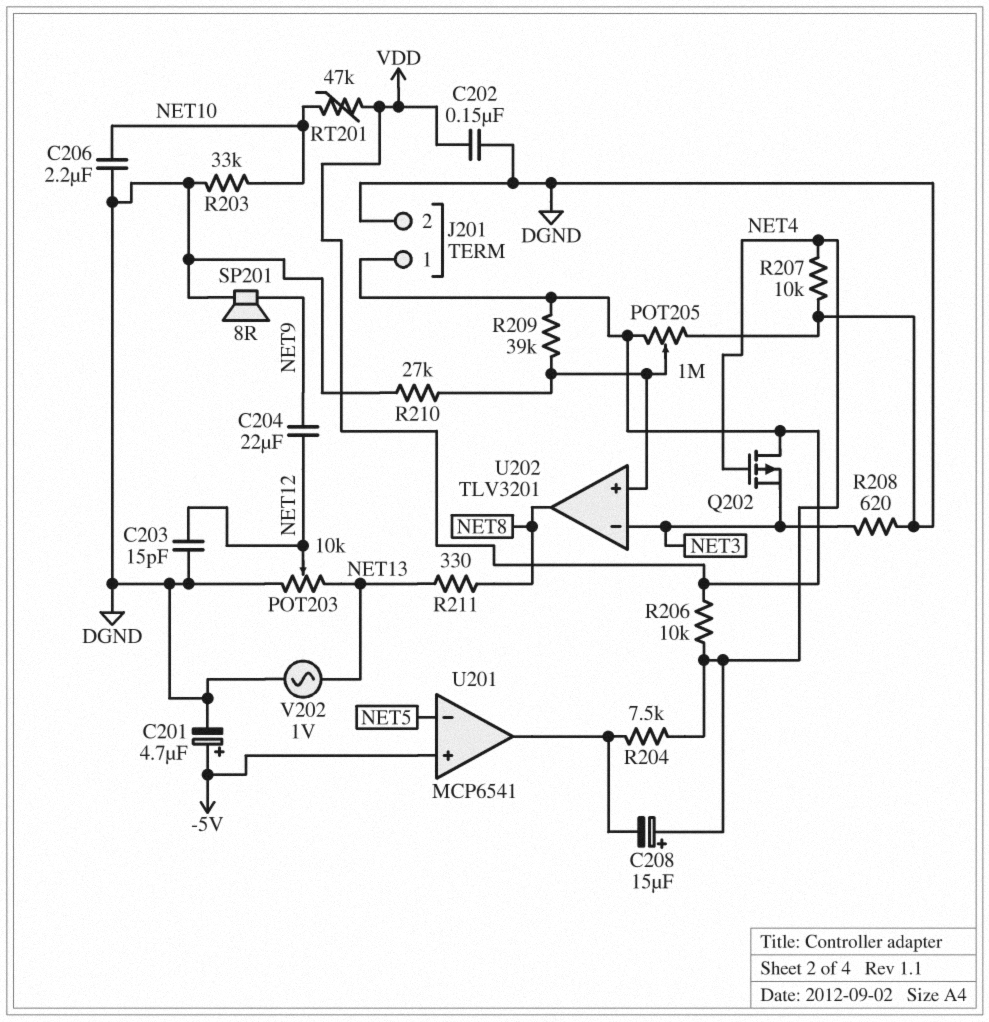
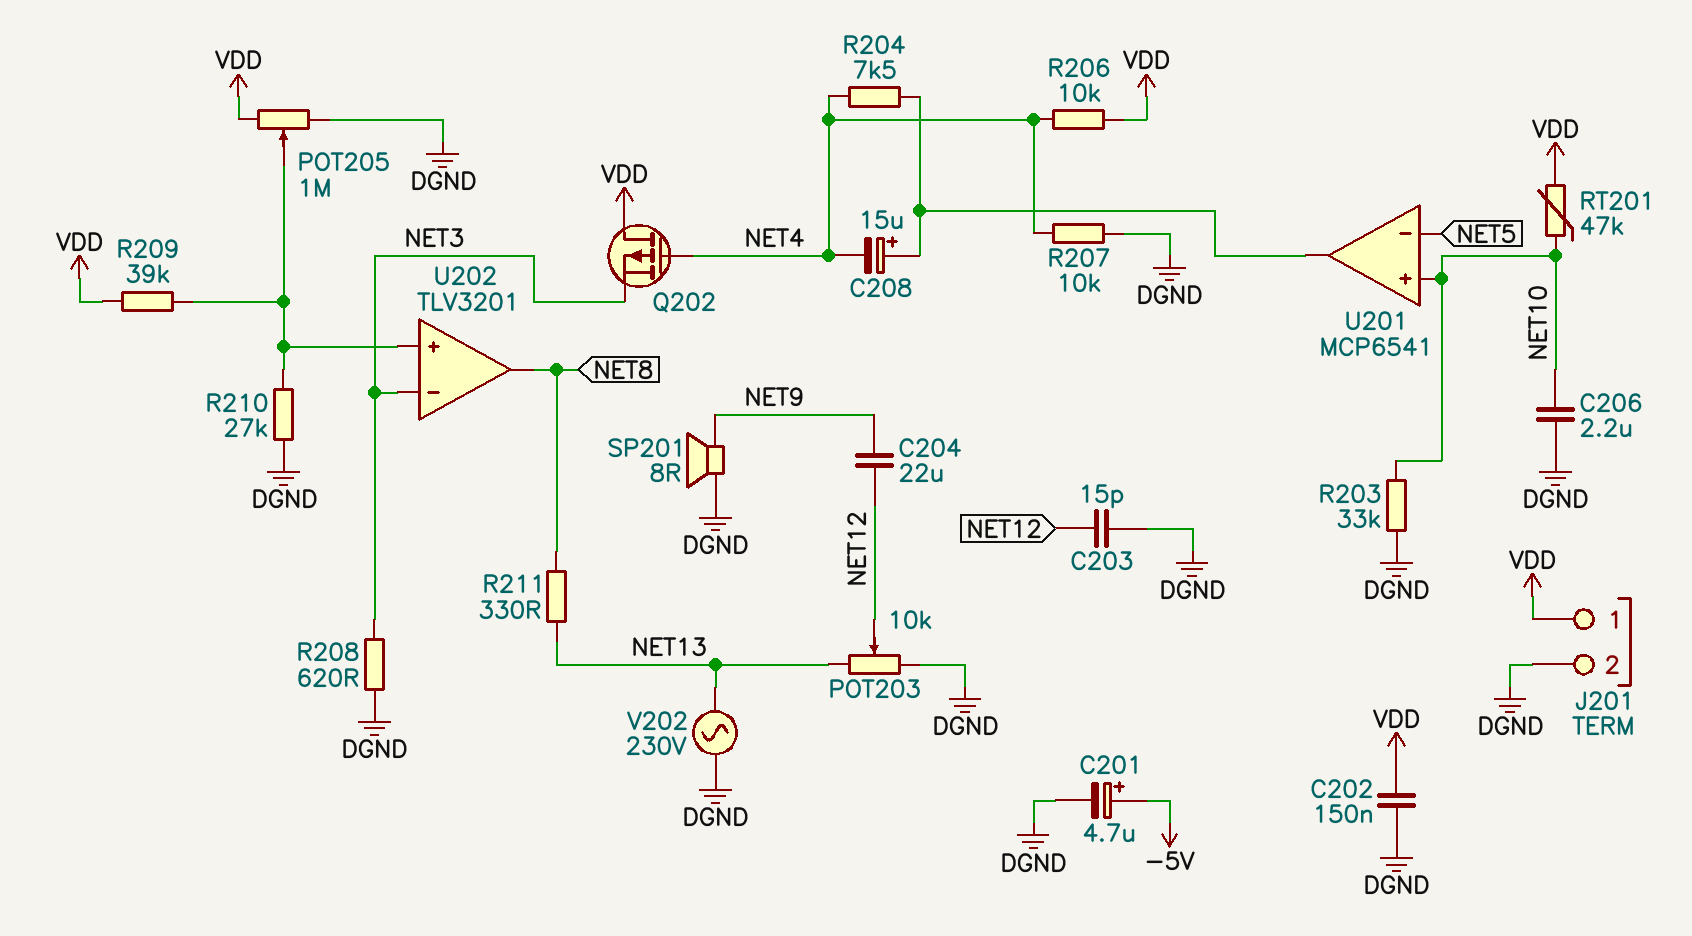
C208: 15uF (plus NET4, minus U201/out) -> 15uF (plus U201/out, minus NET4)
U201 pin in+: -5V -> NET10
V202: AC 1V (DGND, NET13) -> AC 230V (DGND, NET13)

